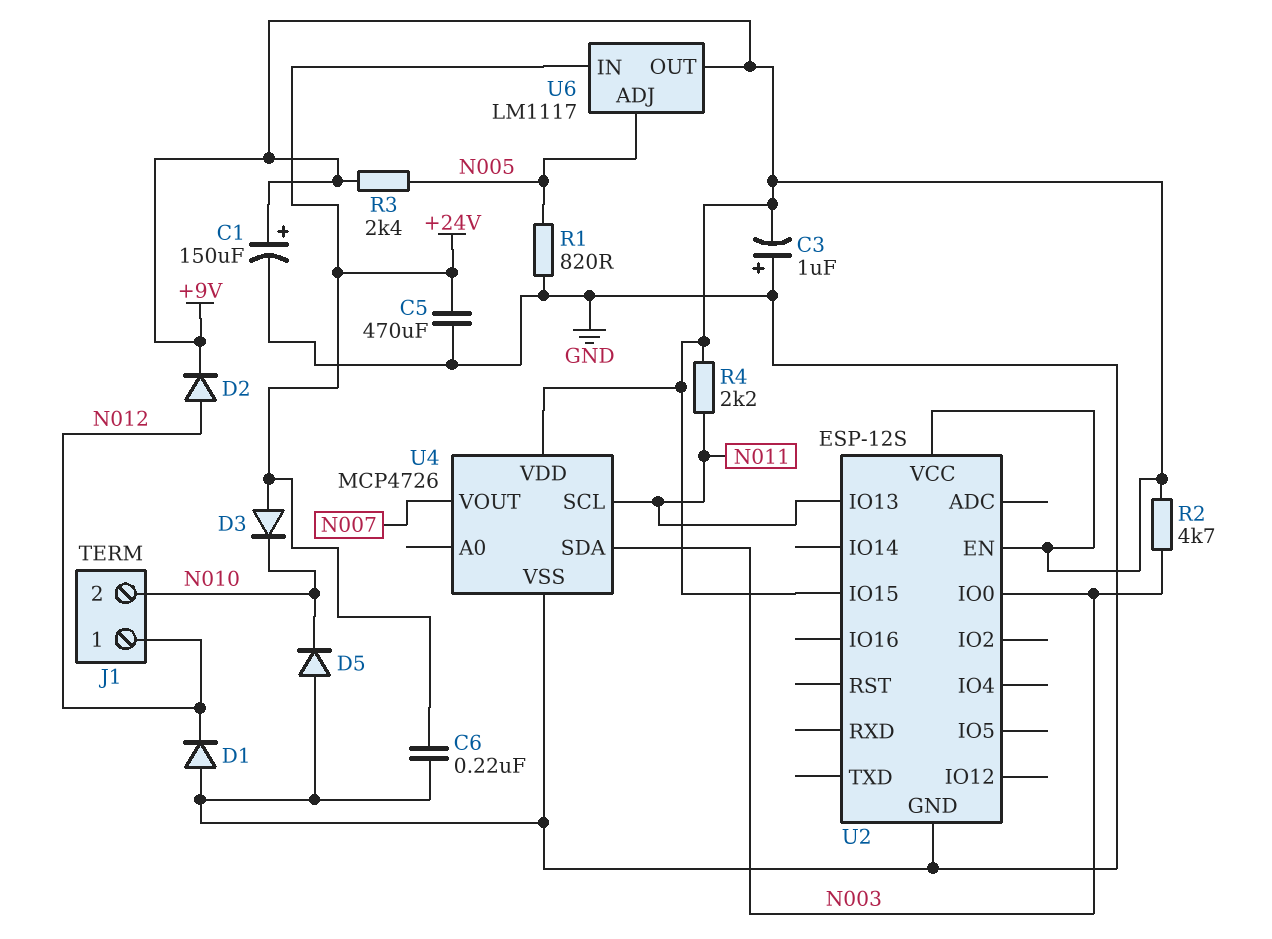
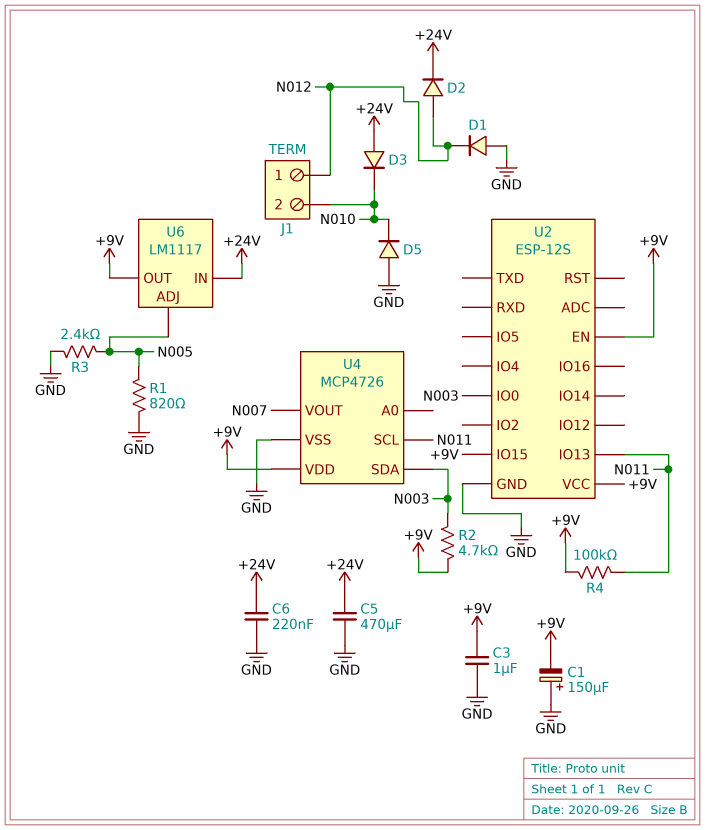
C1: 150uF (plus +9V, minus GND) -> 150uF (plus GND, minus +9V)
C3: 1uF (plus GND, minus +9V) -> 1uF (+9V, GND)
D2: diode (A N012, K +9V) -> diode (A N012, K +24V)
R3: 2.4k (+9V, N005) -> 2.4k (GND, N005)
R4: 2.2k (+9V, N011) -> 100k (+9V, N011)

